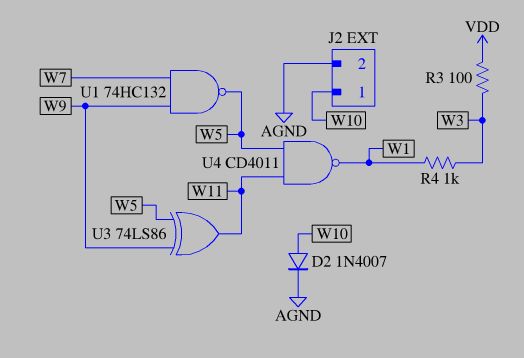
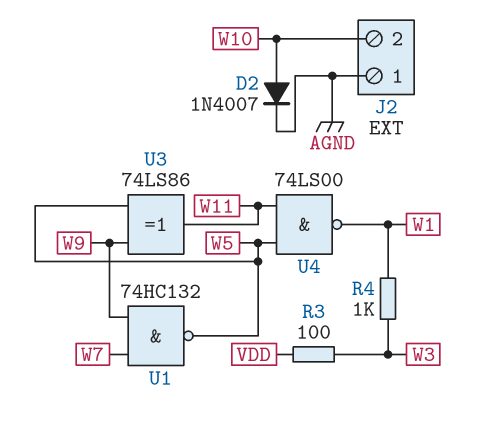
J2 pin 1: W10 -> AGND
J2 pin 2: AGND -> W10
U4: NAND CD4011 (in W5, in W11, out W1) -> NAND 74LS00 (in W5, in W11, out W1)

